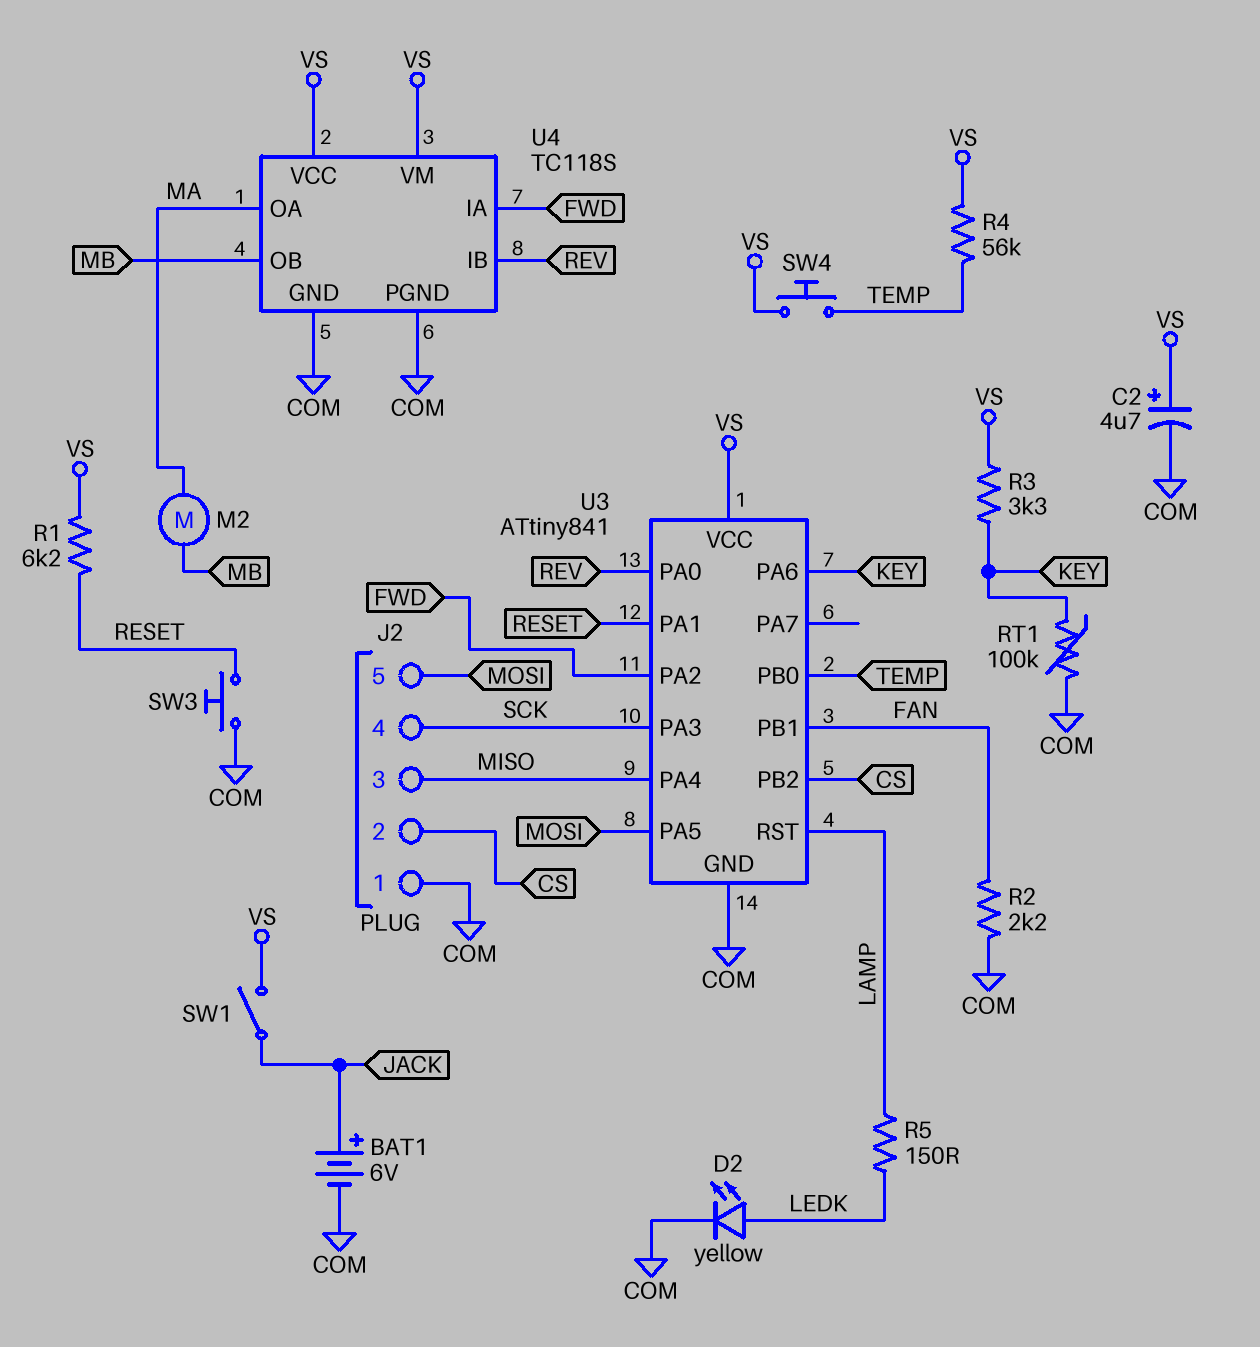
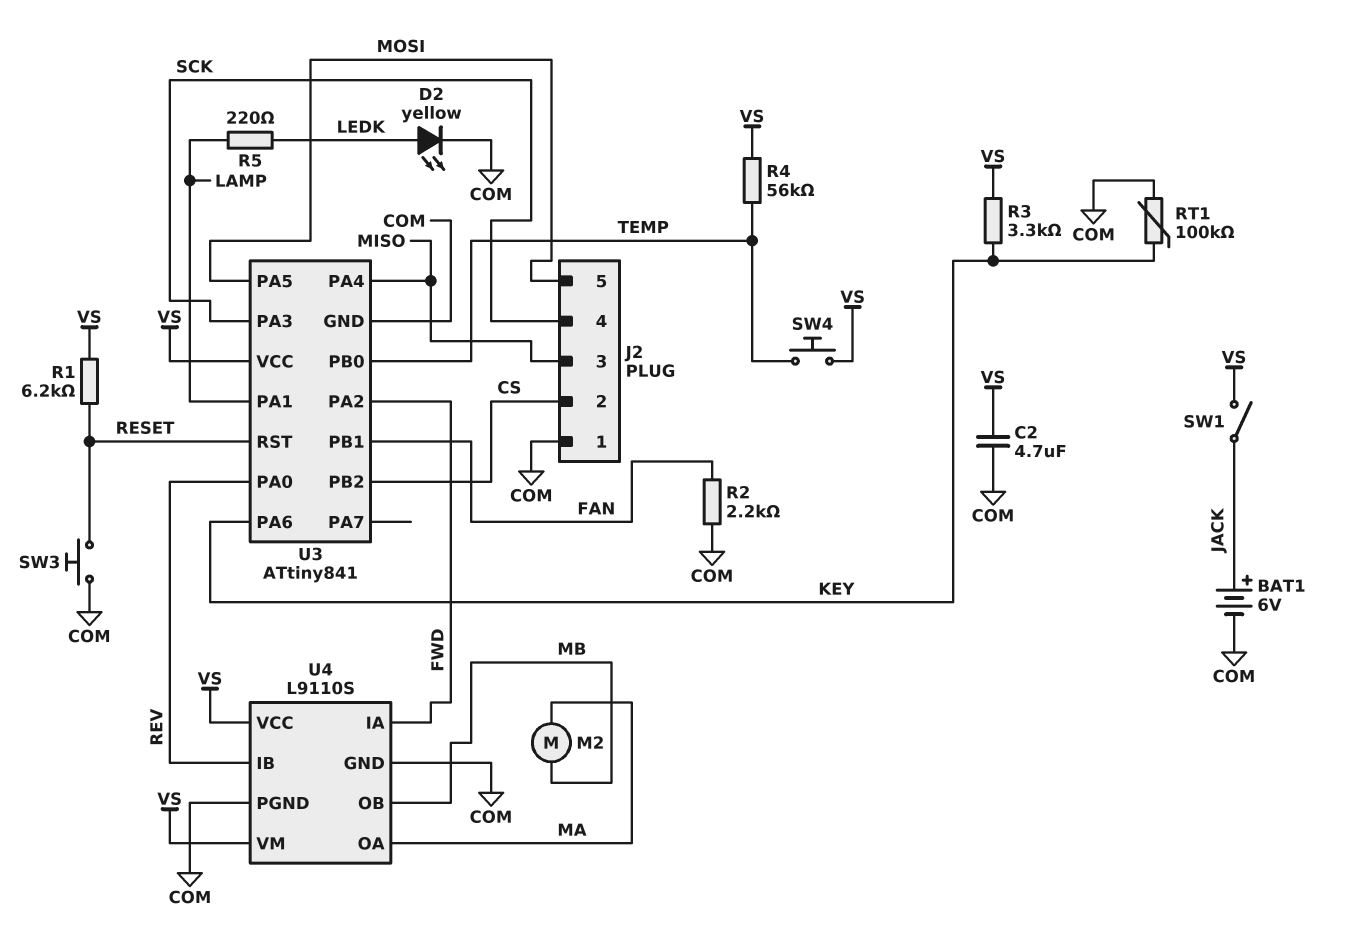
C2: 4.7uF (plus VS, minus COM) -> 4.7uF (COM, VS)
R5: 150 (LAMP, LEDK) -> 220 (LAMP, LEDK)
U3 pin PA1: RESET -> LAMP
U3 pin RST: LAMP -> RESET
U4: TC118S -> L9110S

